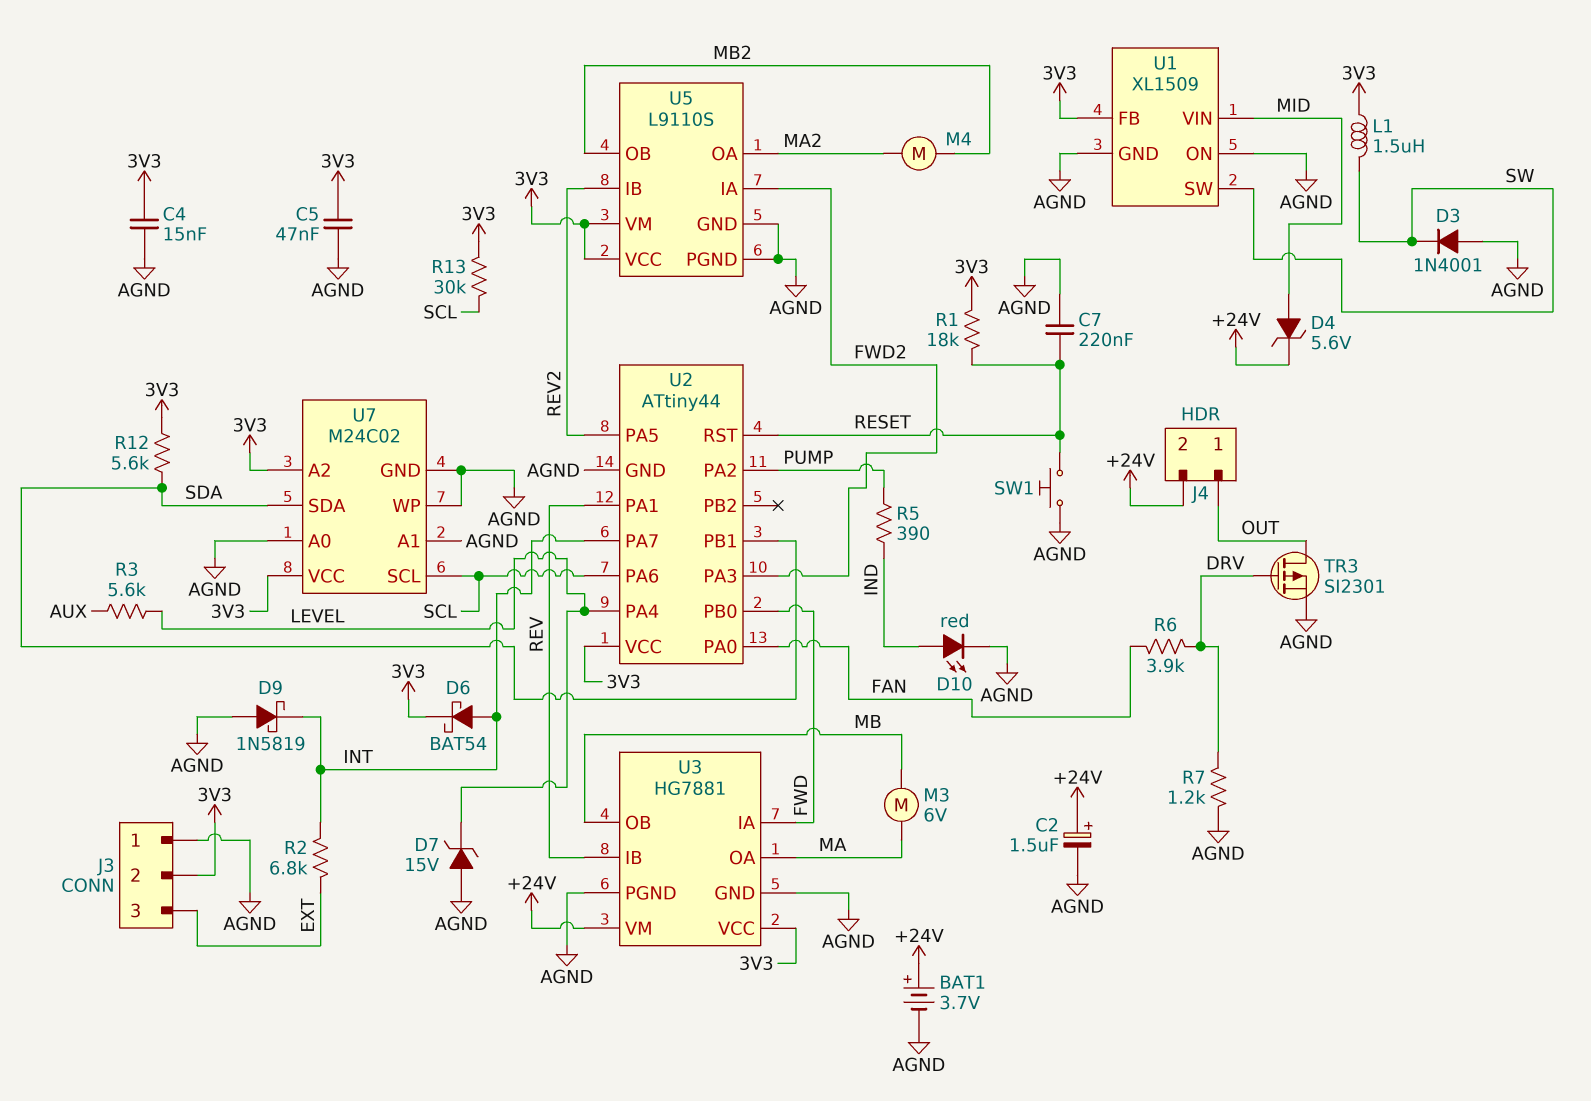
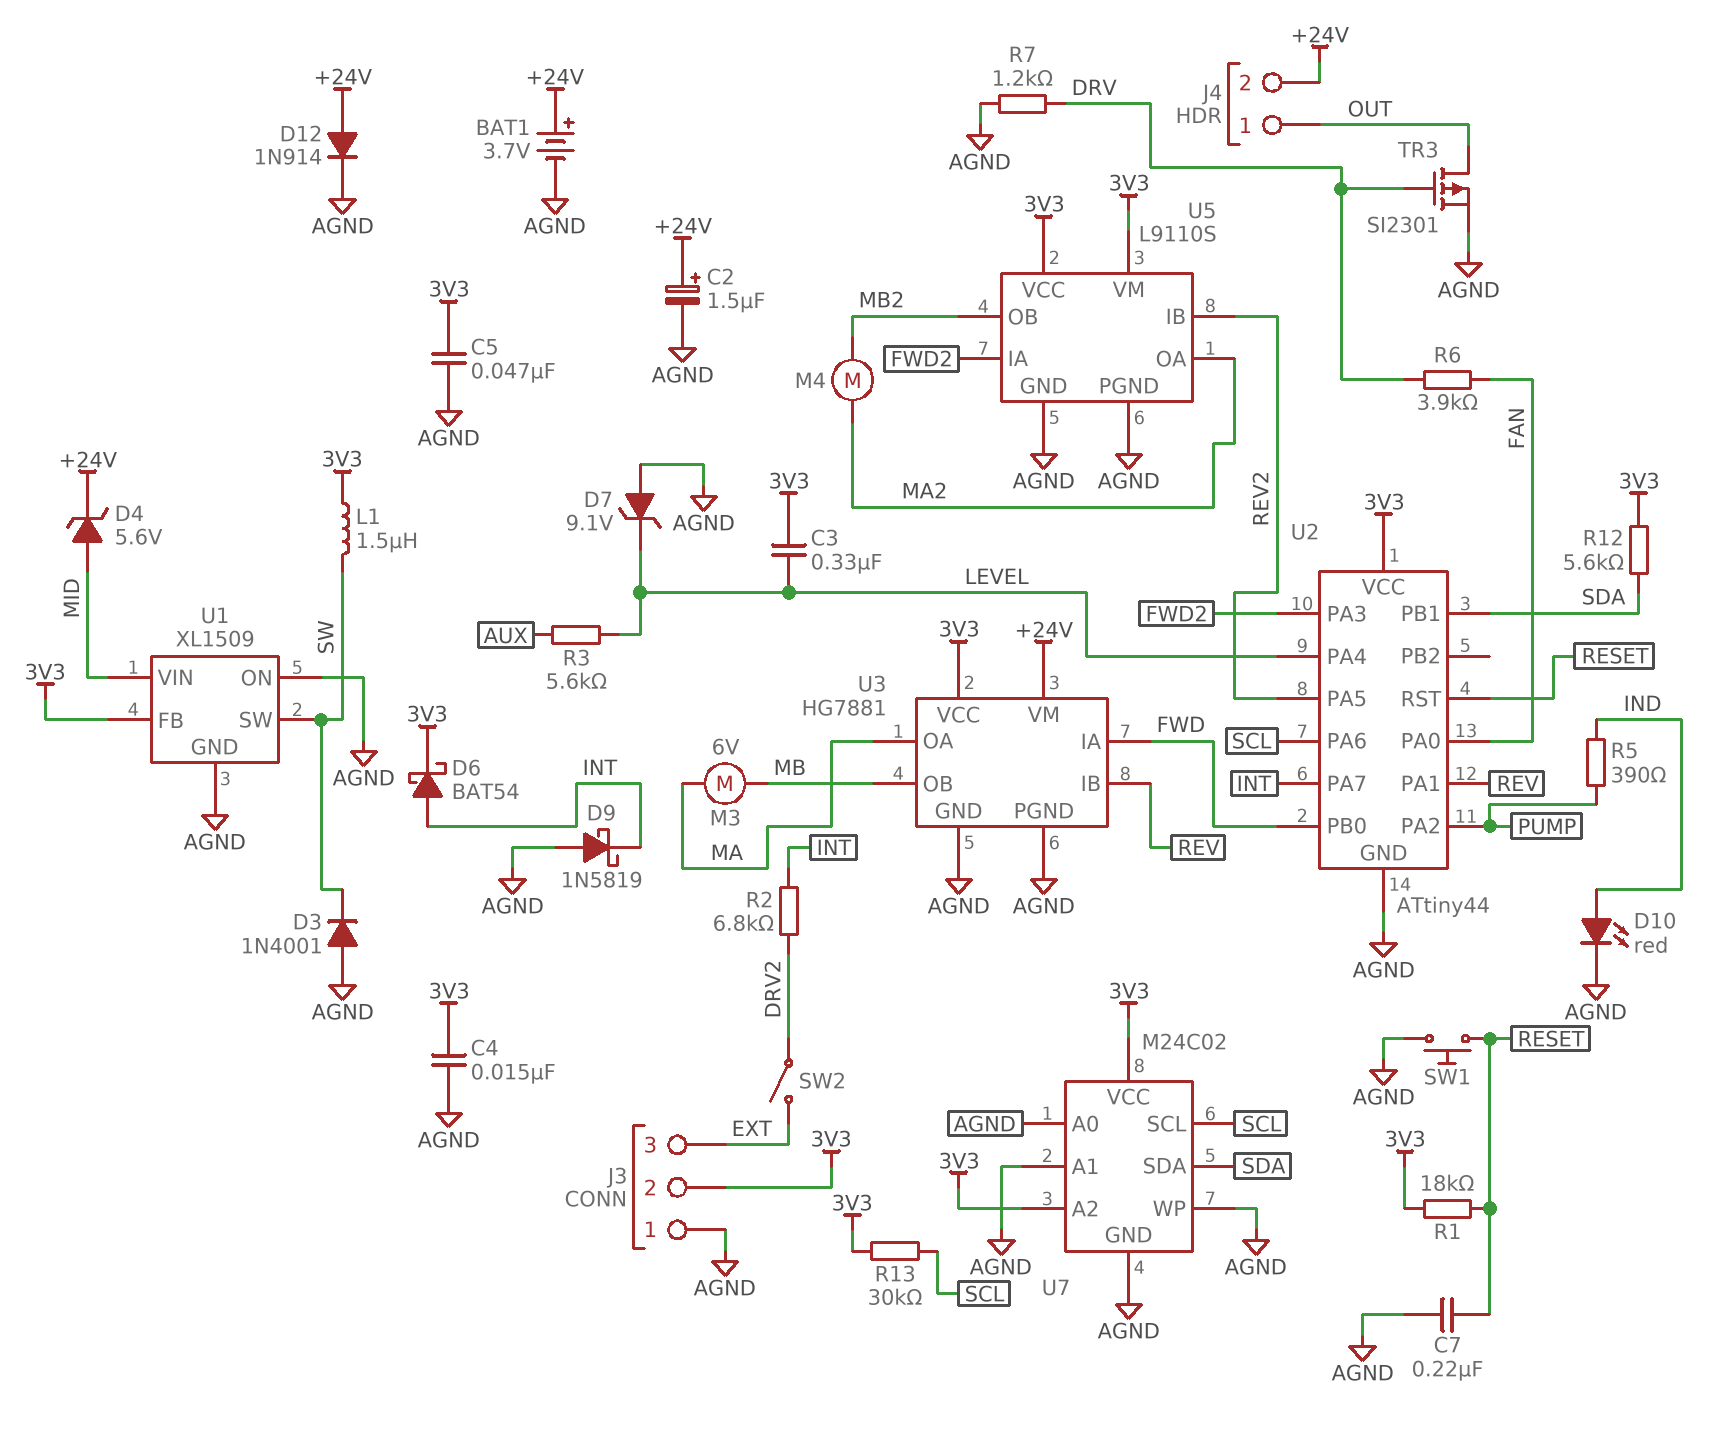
C3: none -> 330nF (3V3, LEVEL)
D7: zener 15V (A AGND, K LEVEL) -> zener 9.1V (A AGND, K LEVEL)
D12: none -> diode 1N914 (A +24V, K AGND)
R2: 6.8k (EXT, INT) -> 6.8k (DRV2, INT)
SW2: none -> switch (DRV2, EXT)

